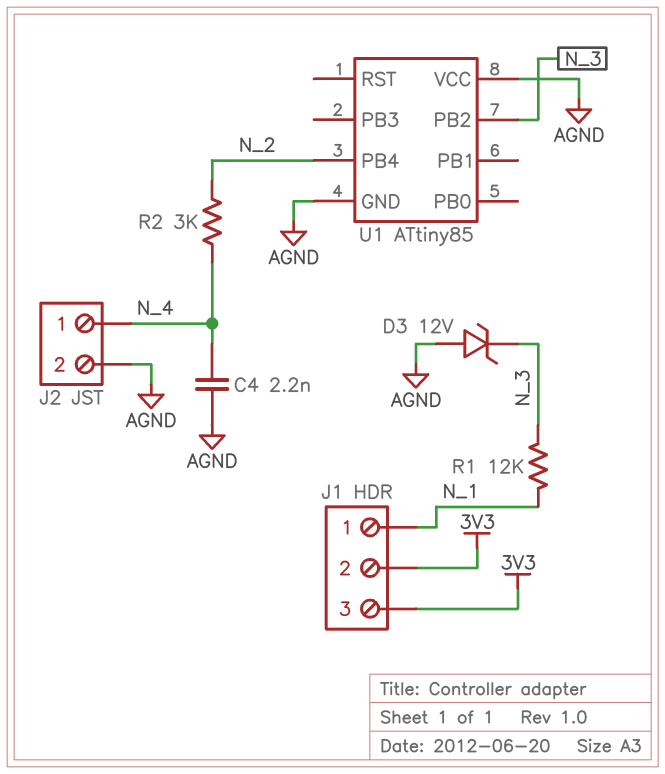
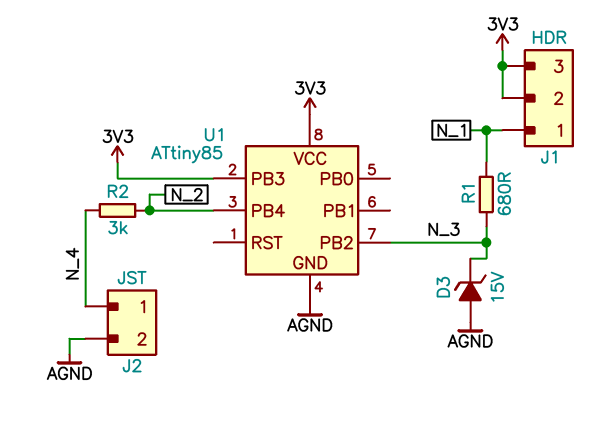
C4: 2.2nF (AGND, N_4) -> none
D3: zener 12V (A AGND, K N_3) -> zener 15V (A AGND, K N_3)
R1: 12k (N_1, N_3) -> 680 (N_1, N_3)
U1 pin PB3: none -> 3V3
U1 pin VCC: AGND -> 3V3

